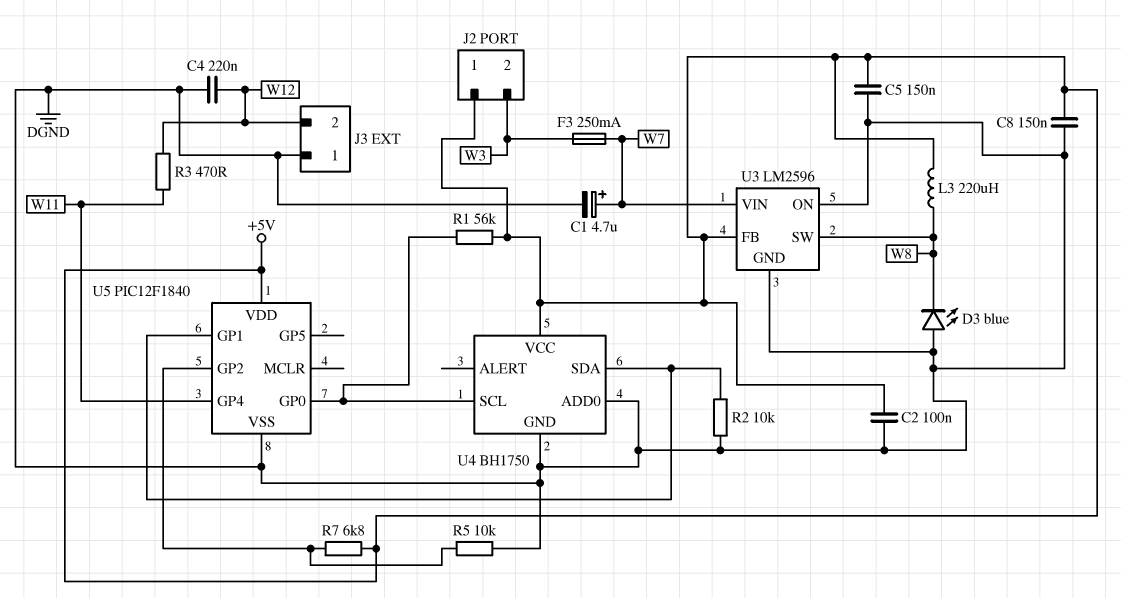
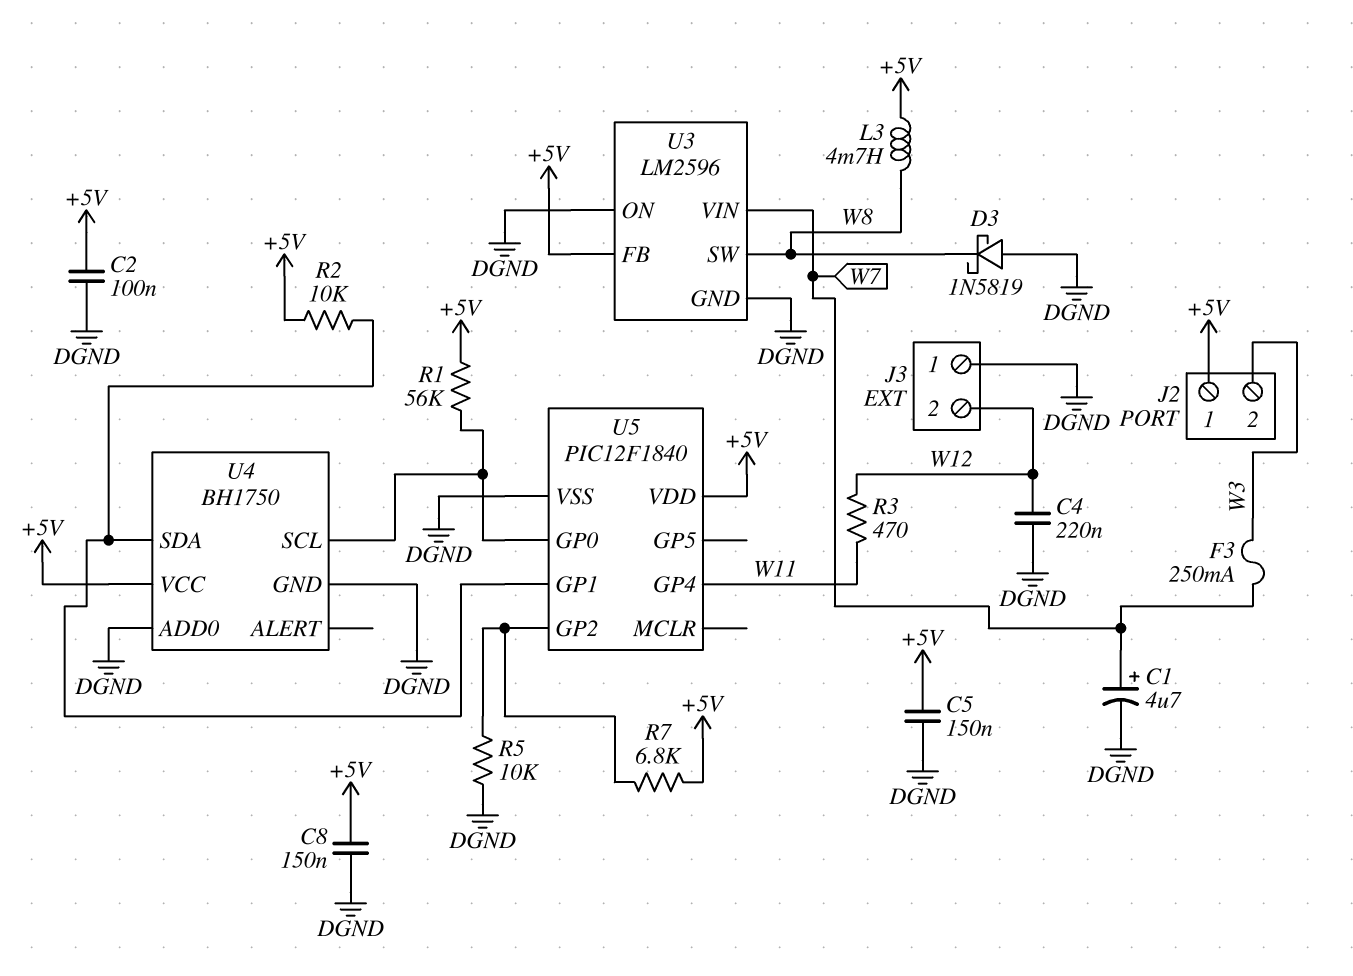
D3: LED blue (A DGND, K W8) -> schottky 1N5819 (A DGND, K W8)
L3: 220uH (+5V, W8) -> 4.7mH (+5V, W8)
R2: 10k (DGND, U4/SDA) -> 10k (+5V, U4/SDA)

